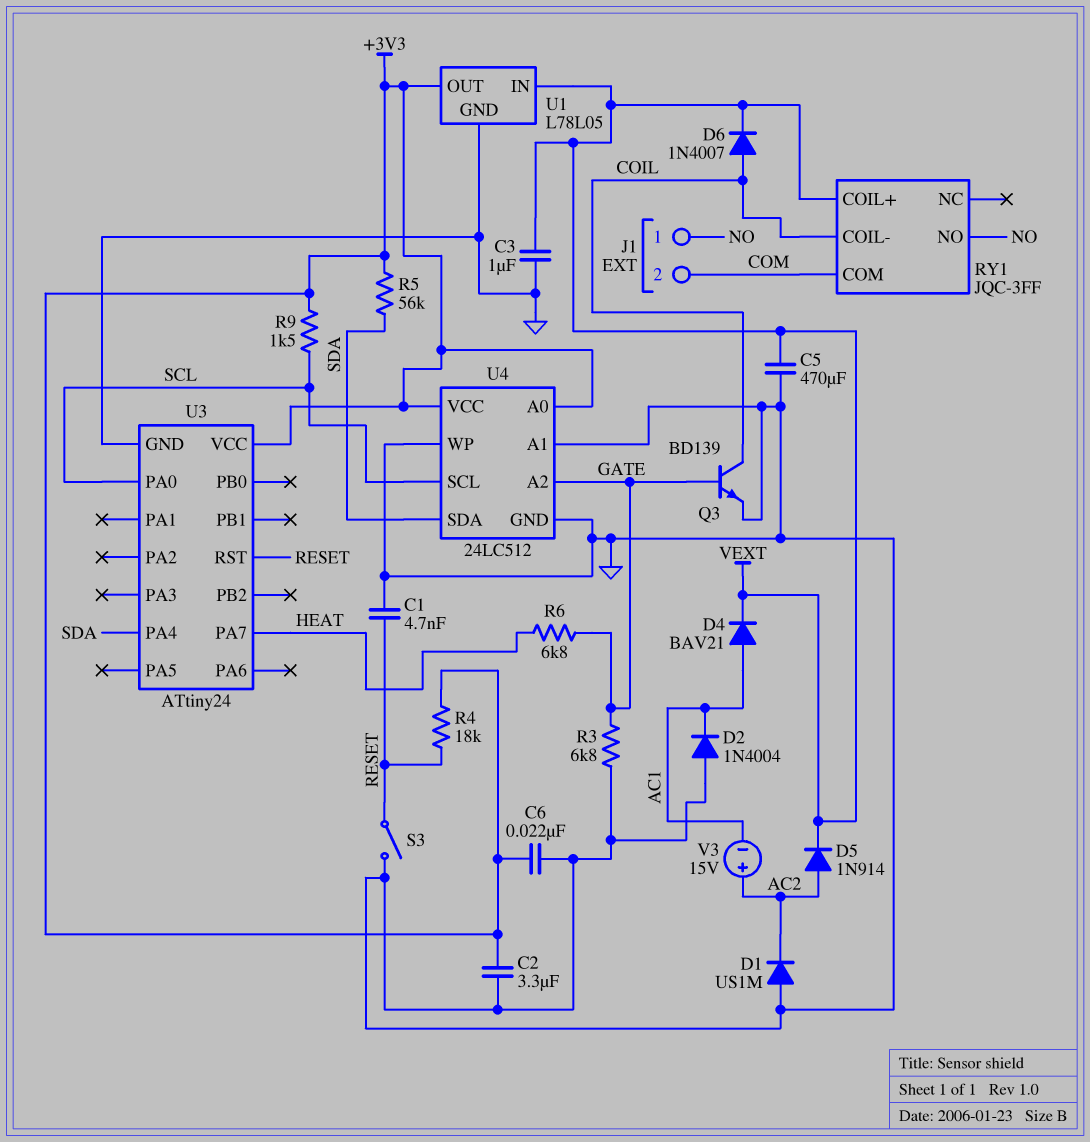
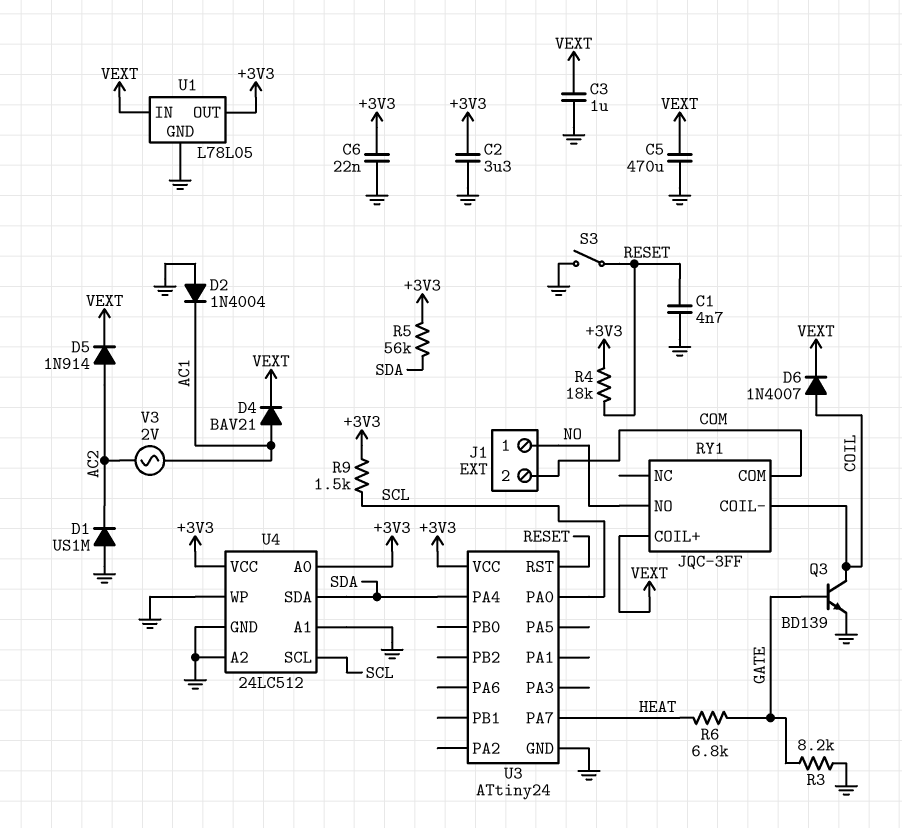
R3: 6.8k (GATE, GND) -> 8.2k (GATE, GND)
U4 pin A2: GATE -> GND
V3: 15V (plus AC2, minus AC1) -> AC 2V (AC1, AC2)

